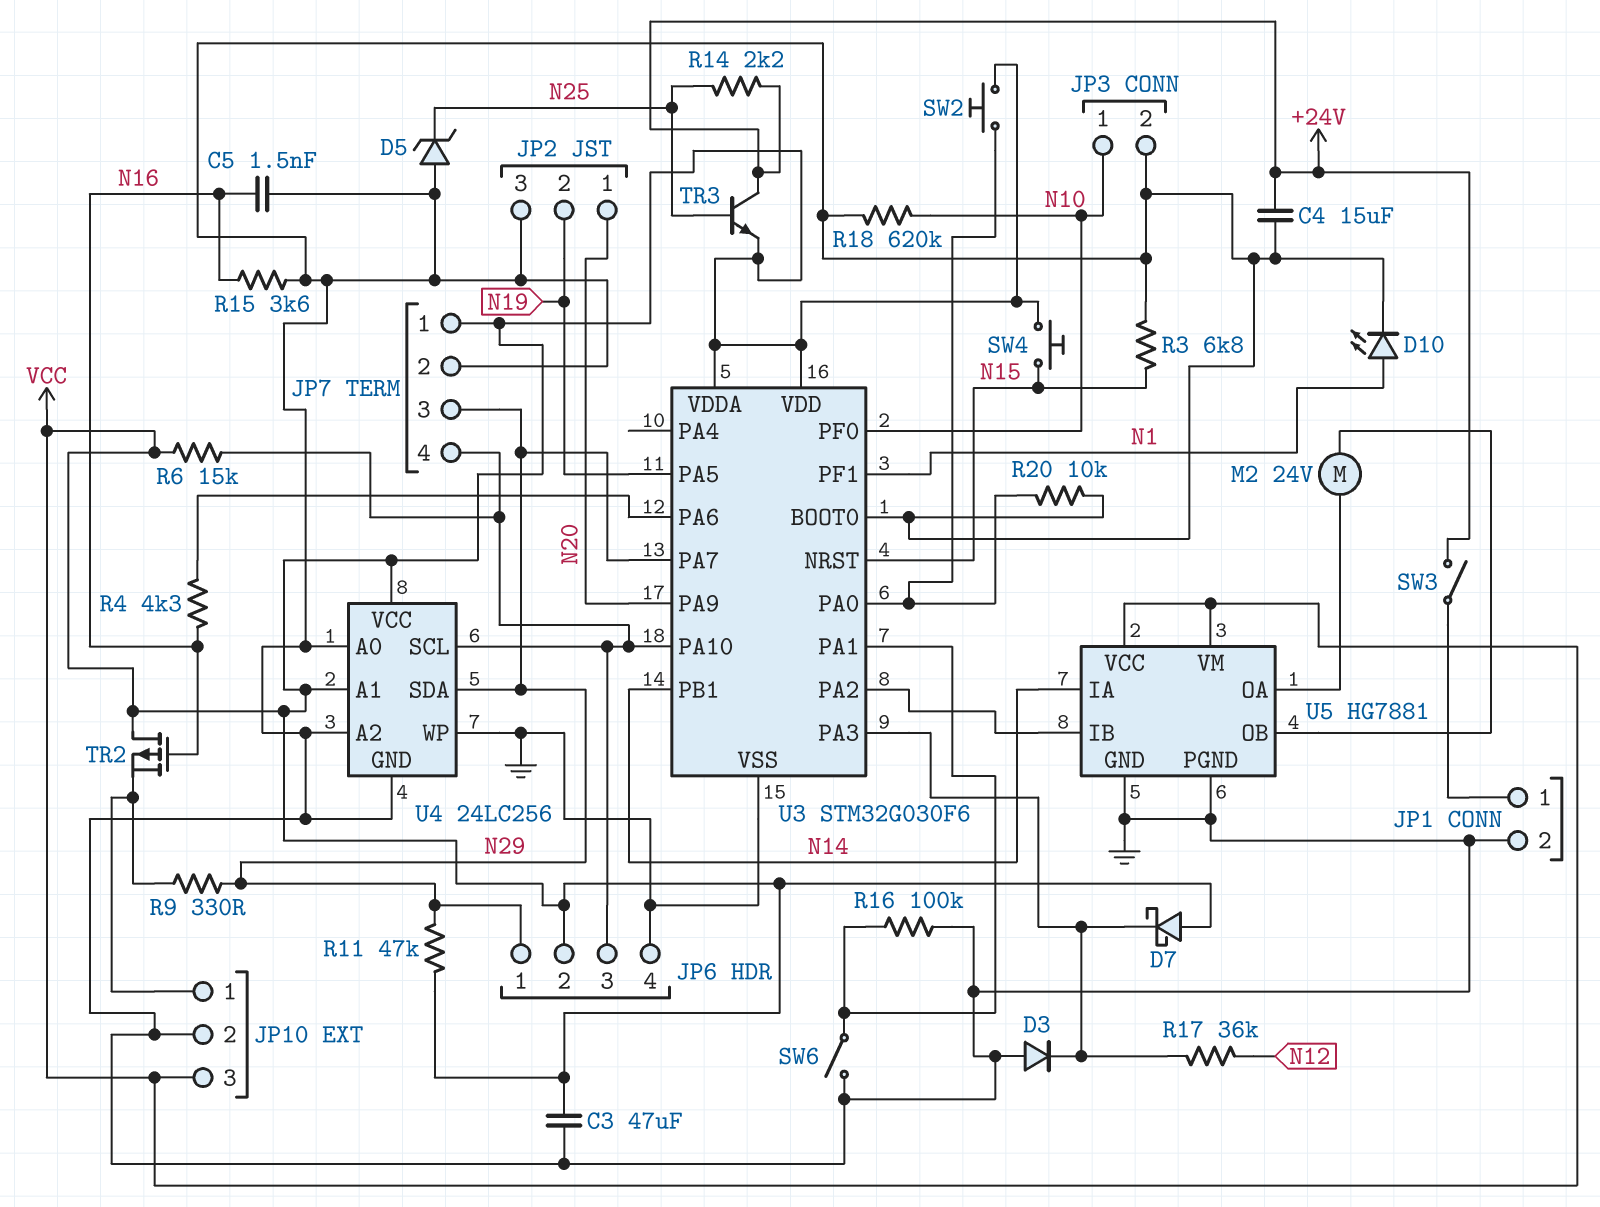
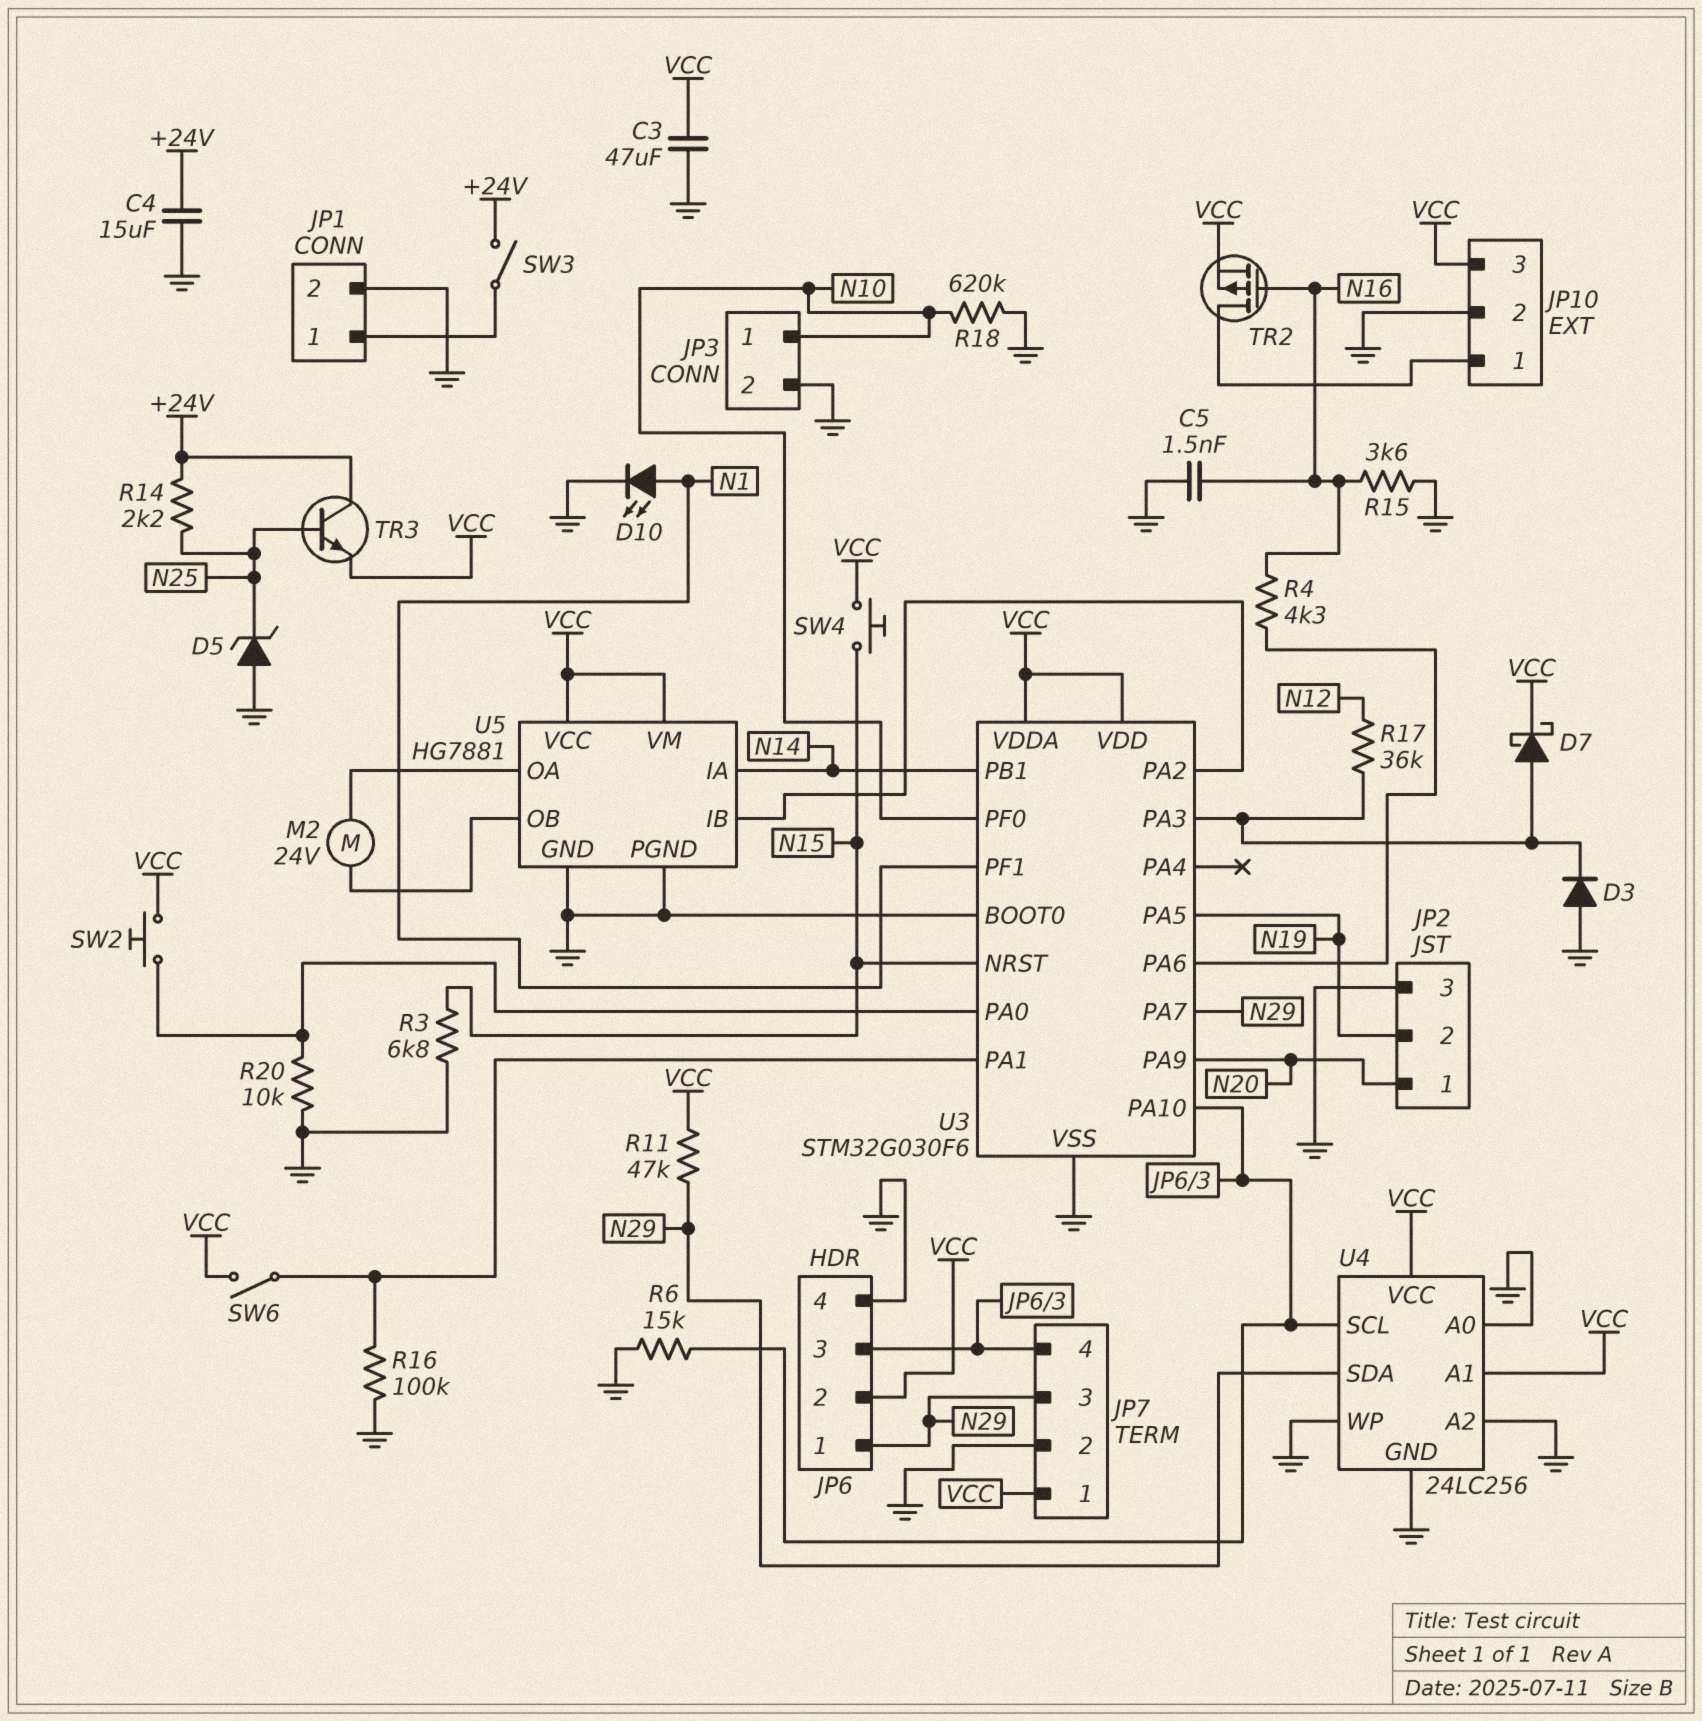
D7: schottky (A VCC, K U3/PA3) -> schottky (A U3/PA3, K VCC)
R6: 15k (JP6/3, VCC) -> 15k (GND, JP6/3)
R9: 330 (JP10/1, N29) -> none
SW6: switch (GND, U3/PA1) -> switch (U3/PA1, VCC)
TR2: PMOS (G N16, D VCC, S JP10/1) -> PMOS (G N16, D JP10/1, S VCC)

